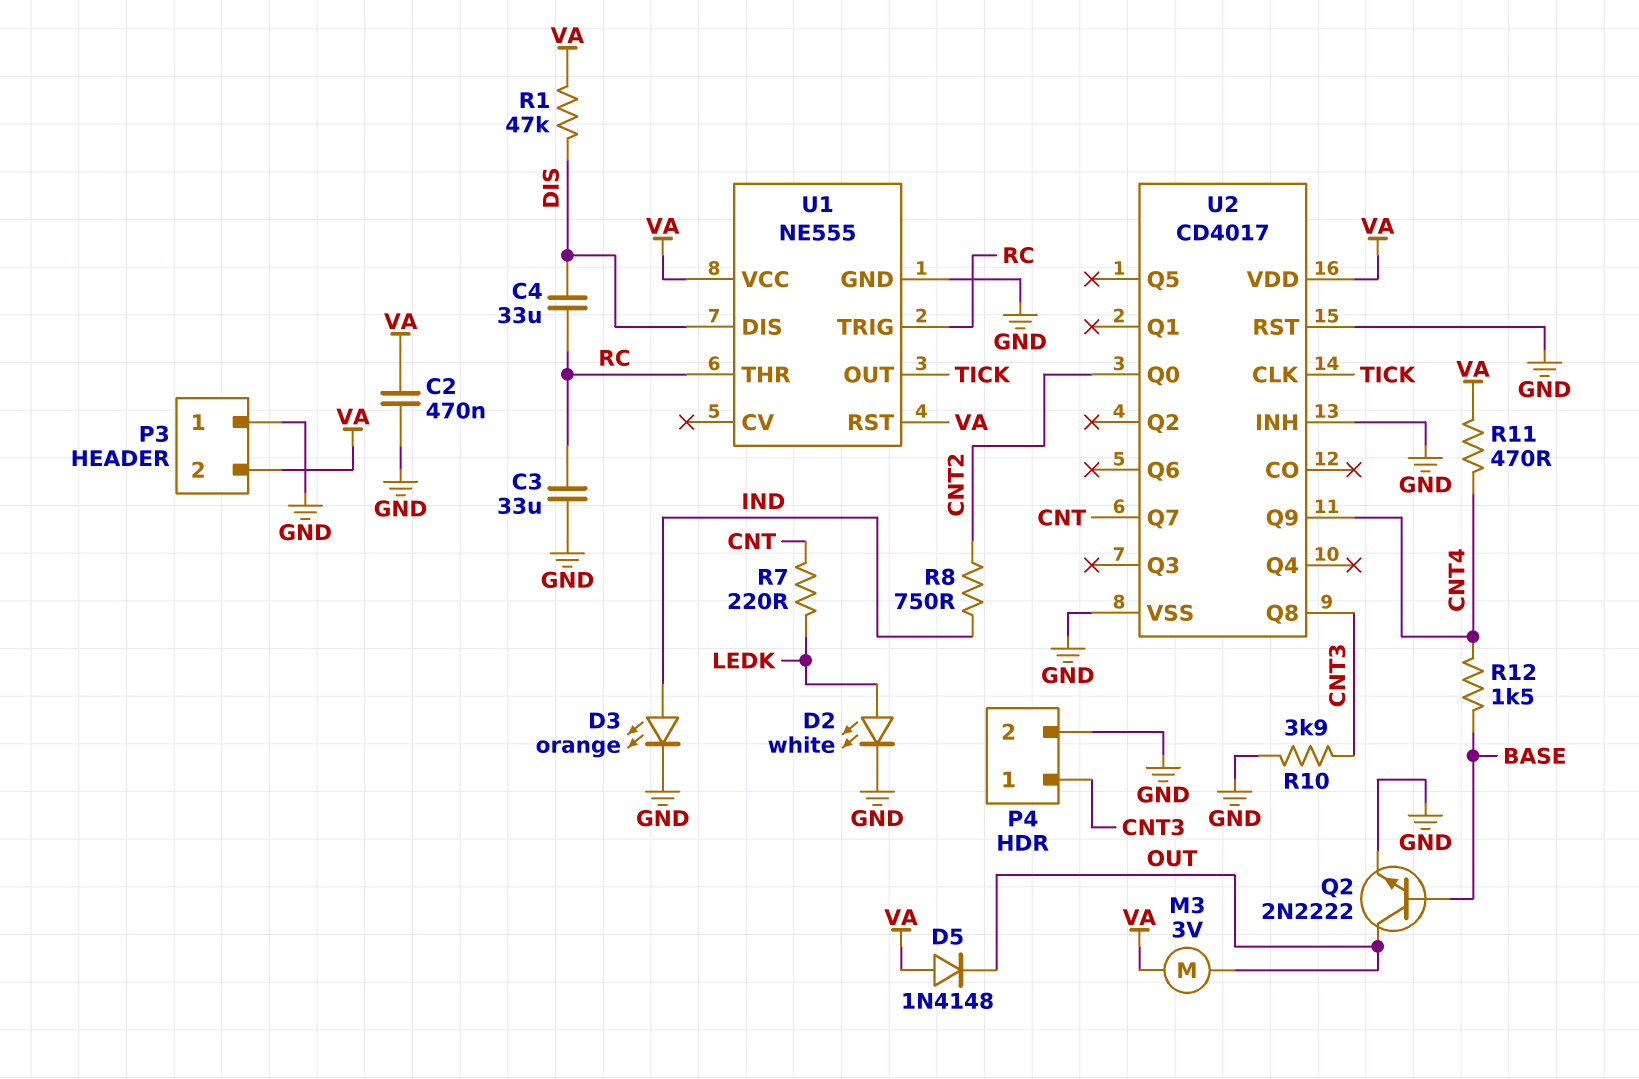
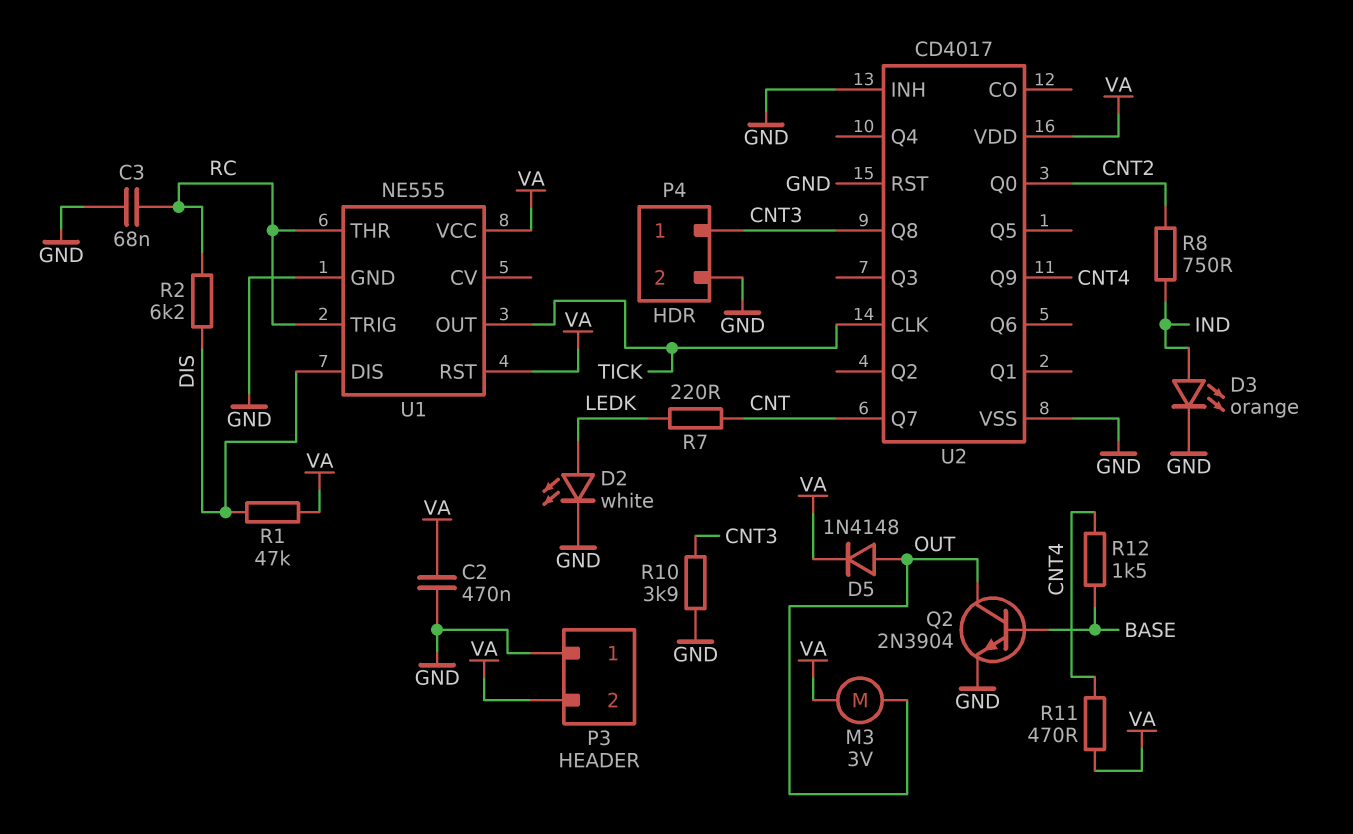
C3: 33uF (GND, RC) -> 68nF (GND, RC)
C4: 33uF (DIS, RC) -> none
D5: diode 1N4148 (A VA, K OUT) -> diode 1N4148 (A OUT, K VA)
Q2: NPN 2N2222 (B BASE, C OUT, E GND) -> NPN 2N3904 (B BASE, C OUT, E GND)
R2: none -> 6.2k (DIS, RC)

